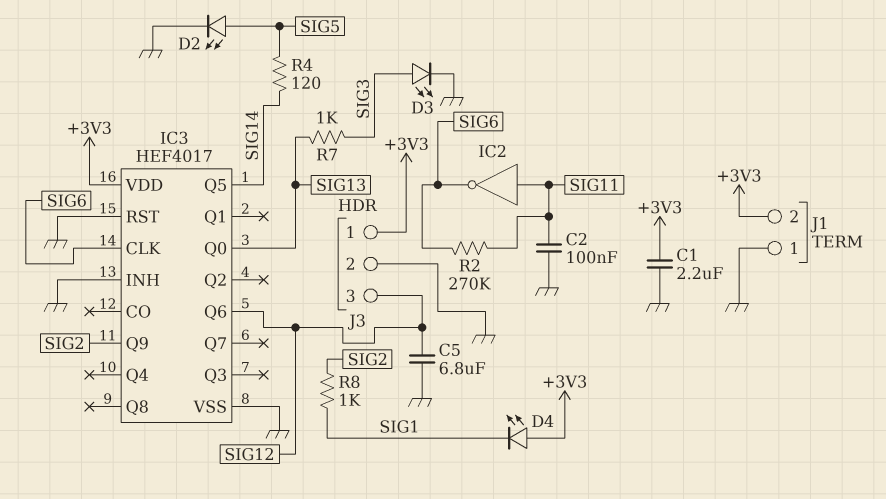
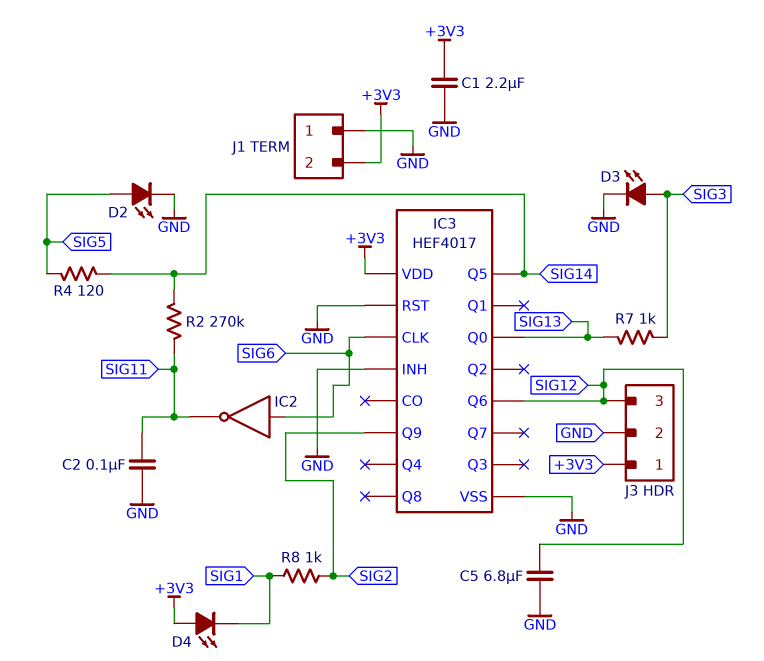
IC2: NOT (in SIG11, out SIG6) -> NOT (in SIG6, out SIG11)
R2: 270k (SIG6, SIG11) -> 270k (SIG11, SIG14)

